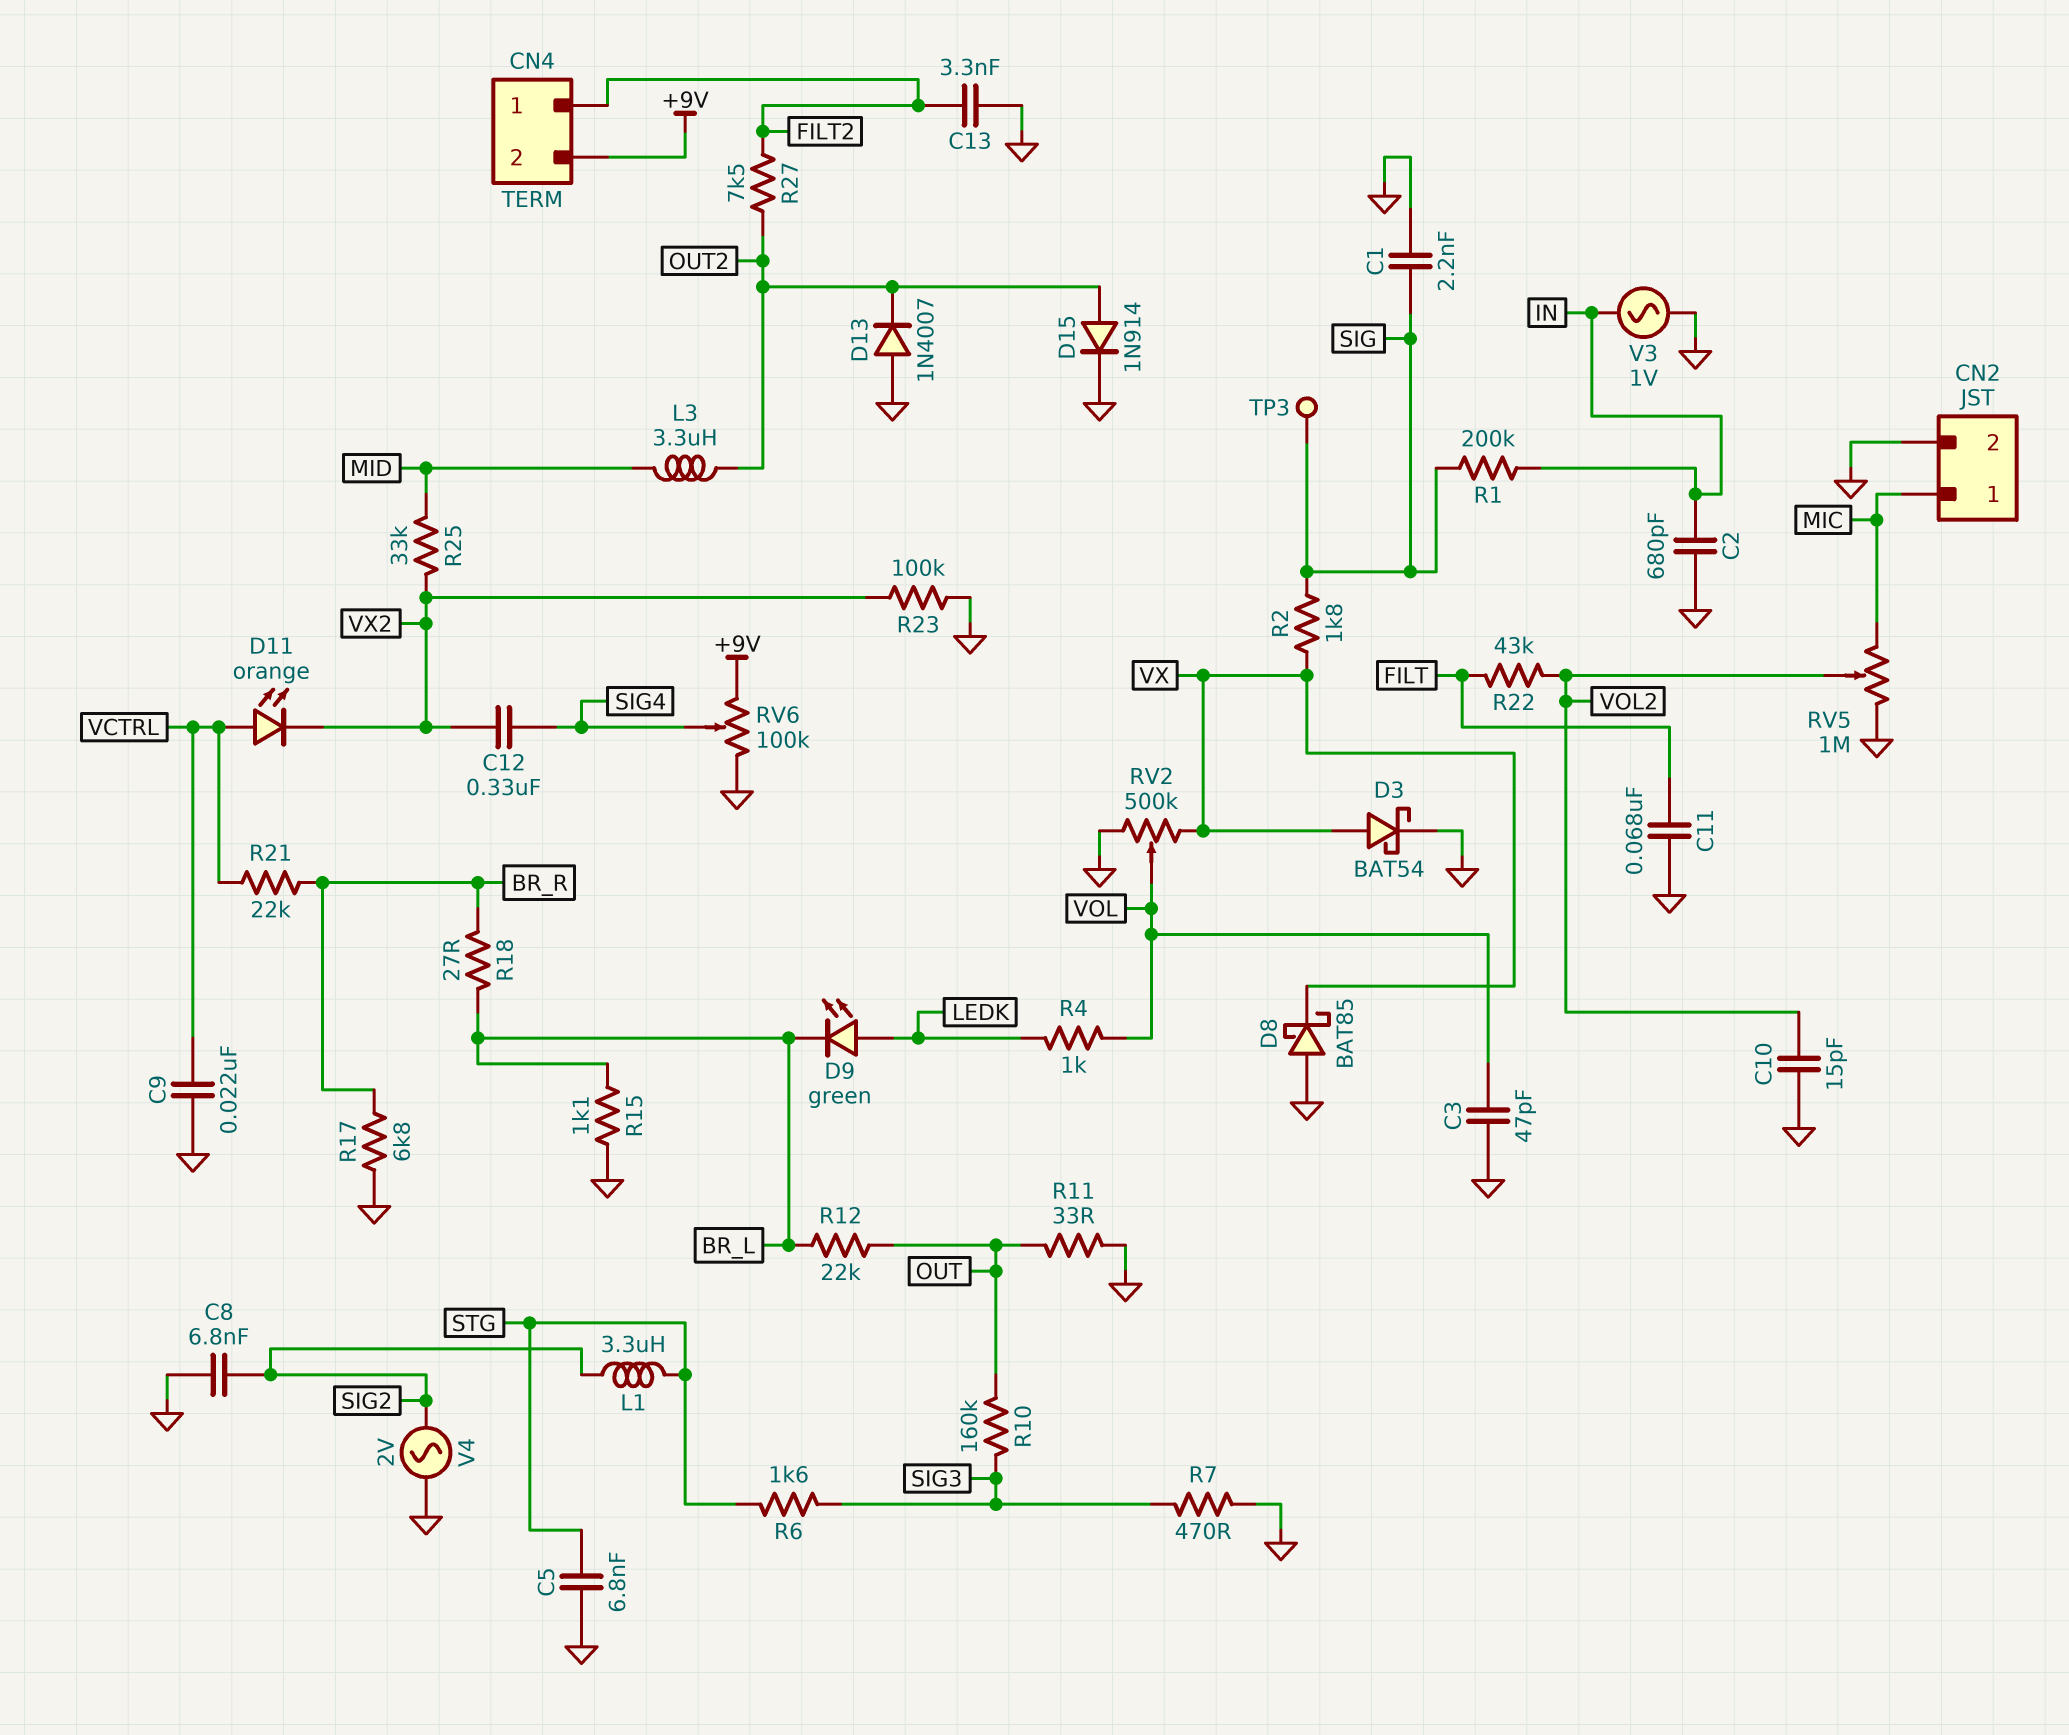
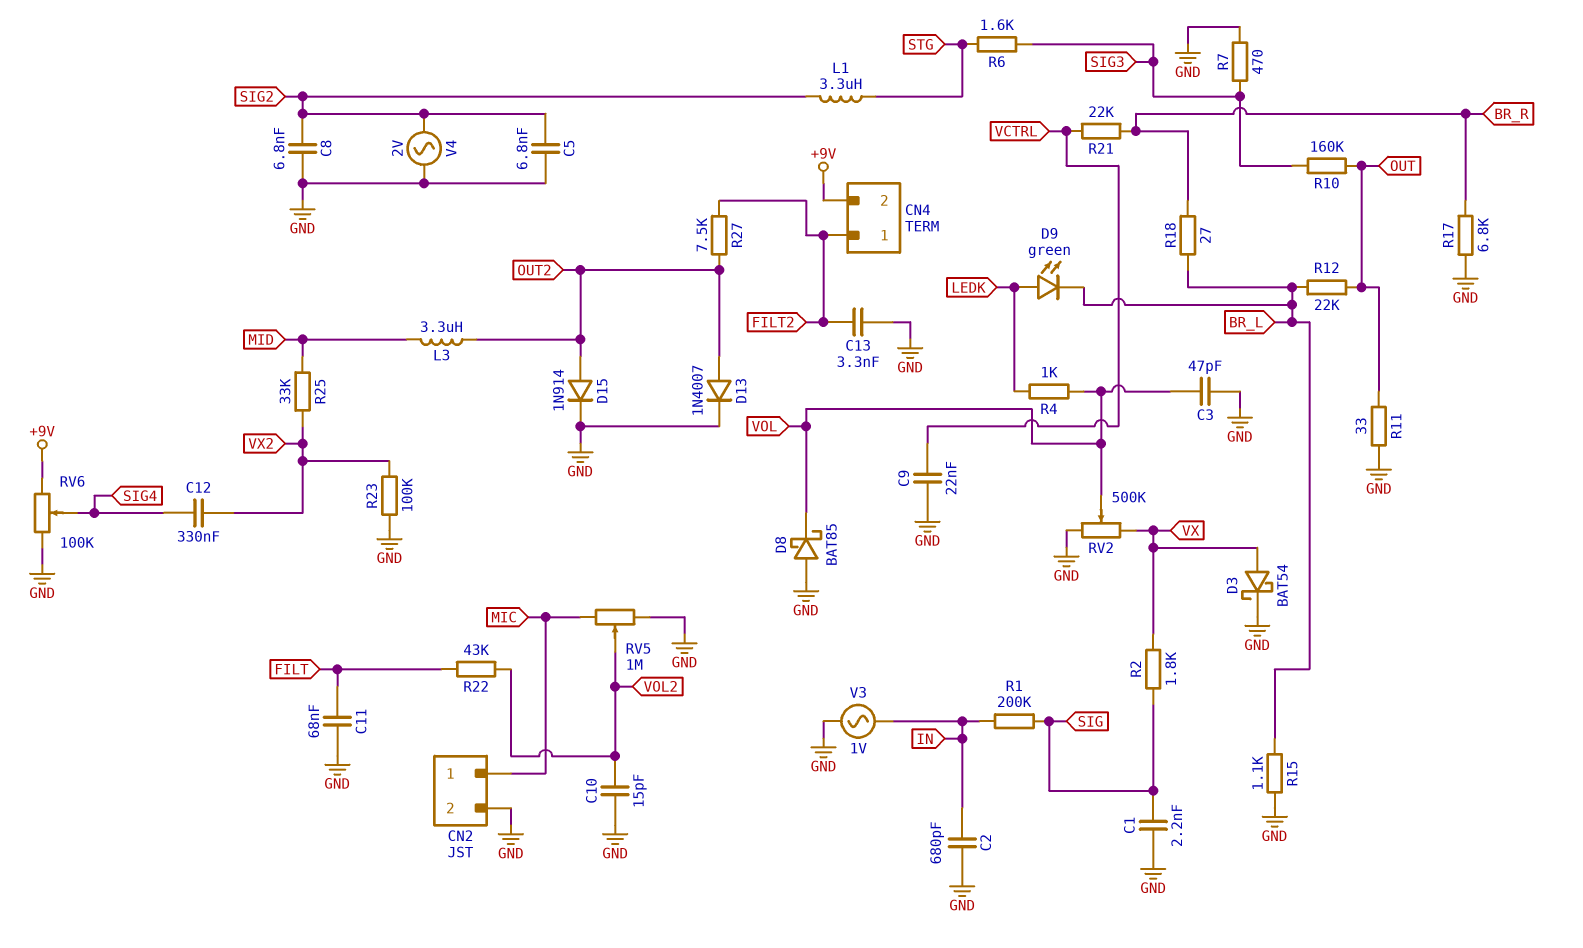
C5: 6.8nF (GND, STG) -> 6.8nF (GND, SIG2)
D8: schottky BAT85 (A GND, K VX) -> schottky BAT85 (A GND, K VOL)
D11: LED orange (A VCTRL, K VX2) -> none
D13: diode 1N4007 (A GND, K OUT2) -> diode 1N4007 (A OUT2, K GND)
TP3: test point (SIG) -> none

